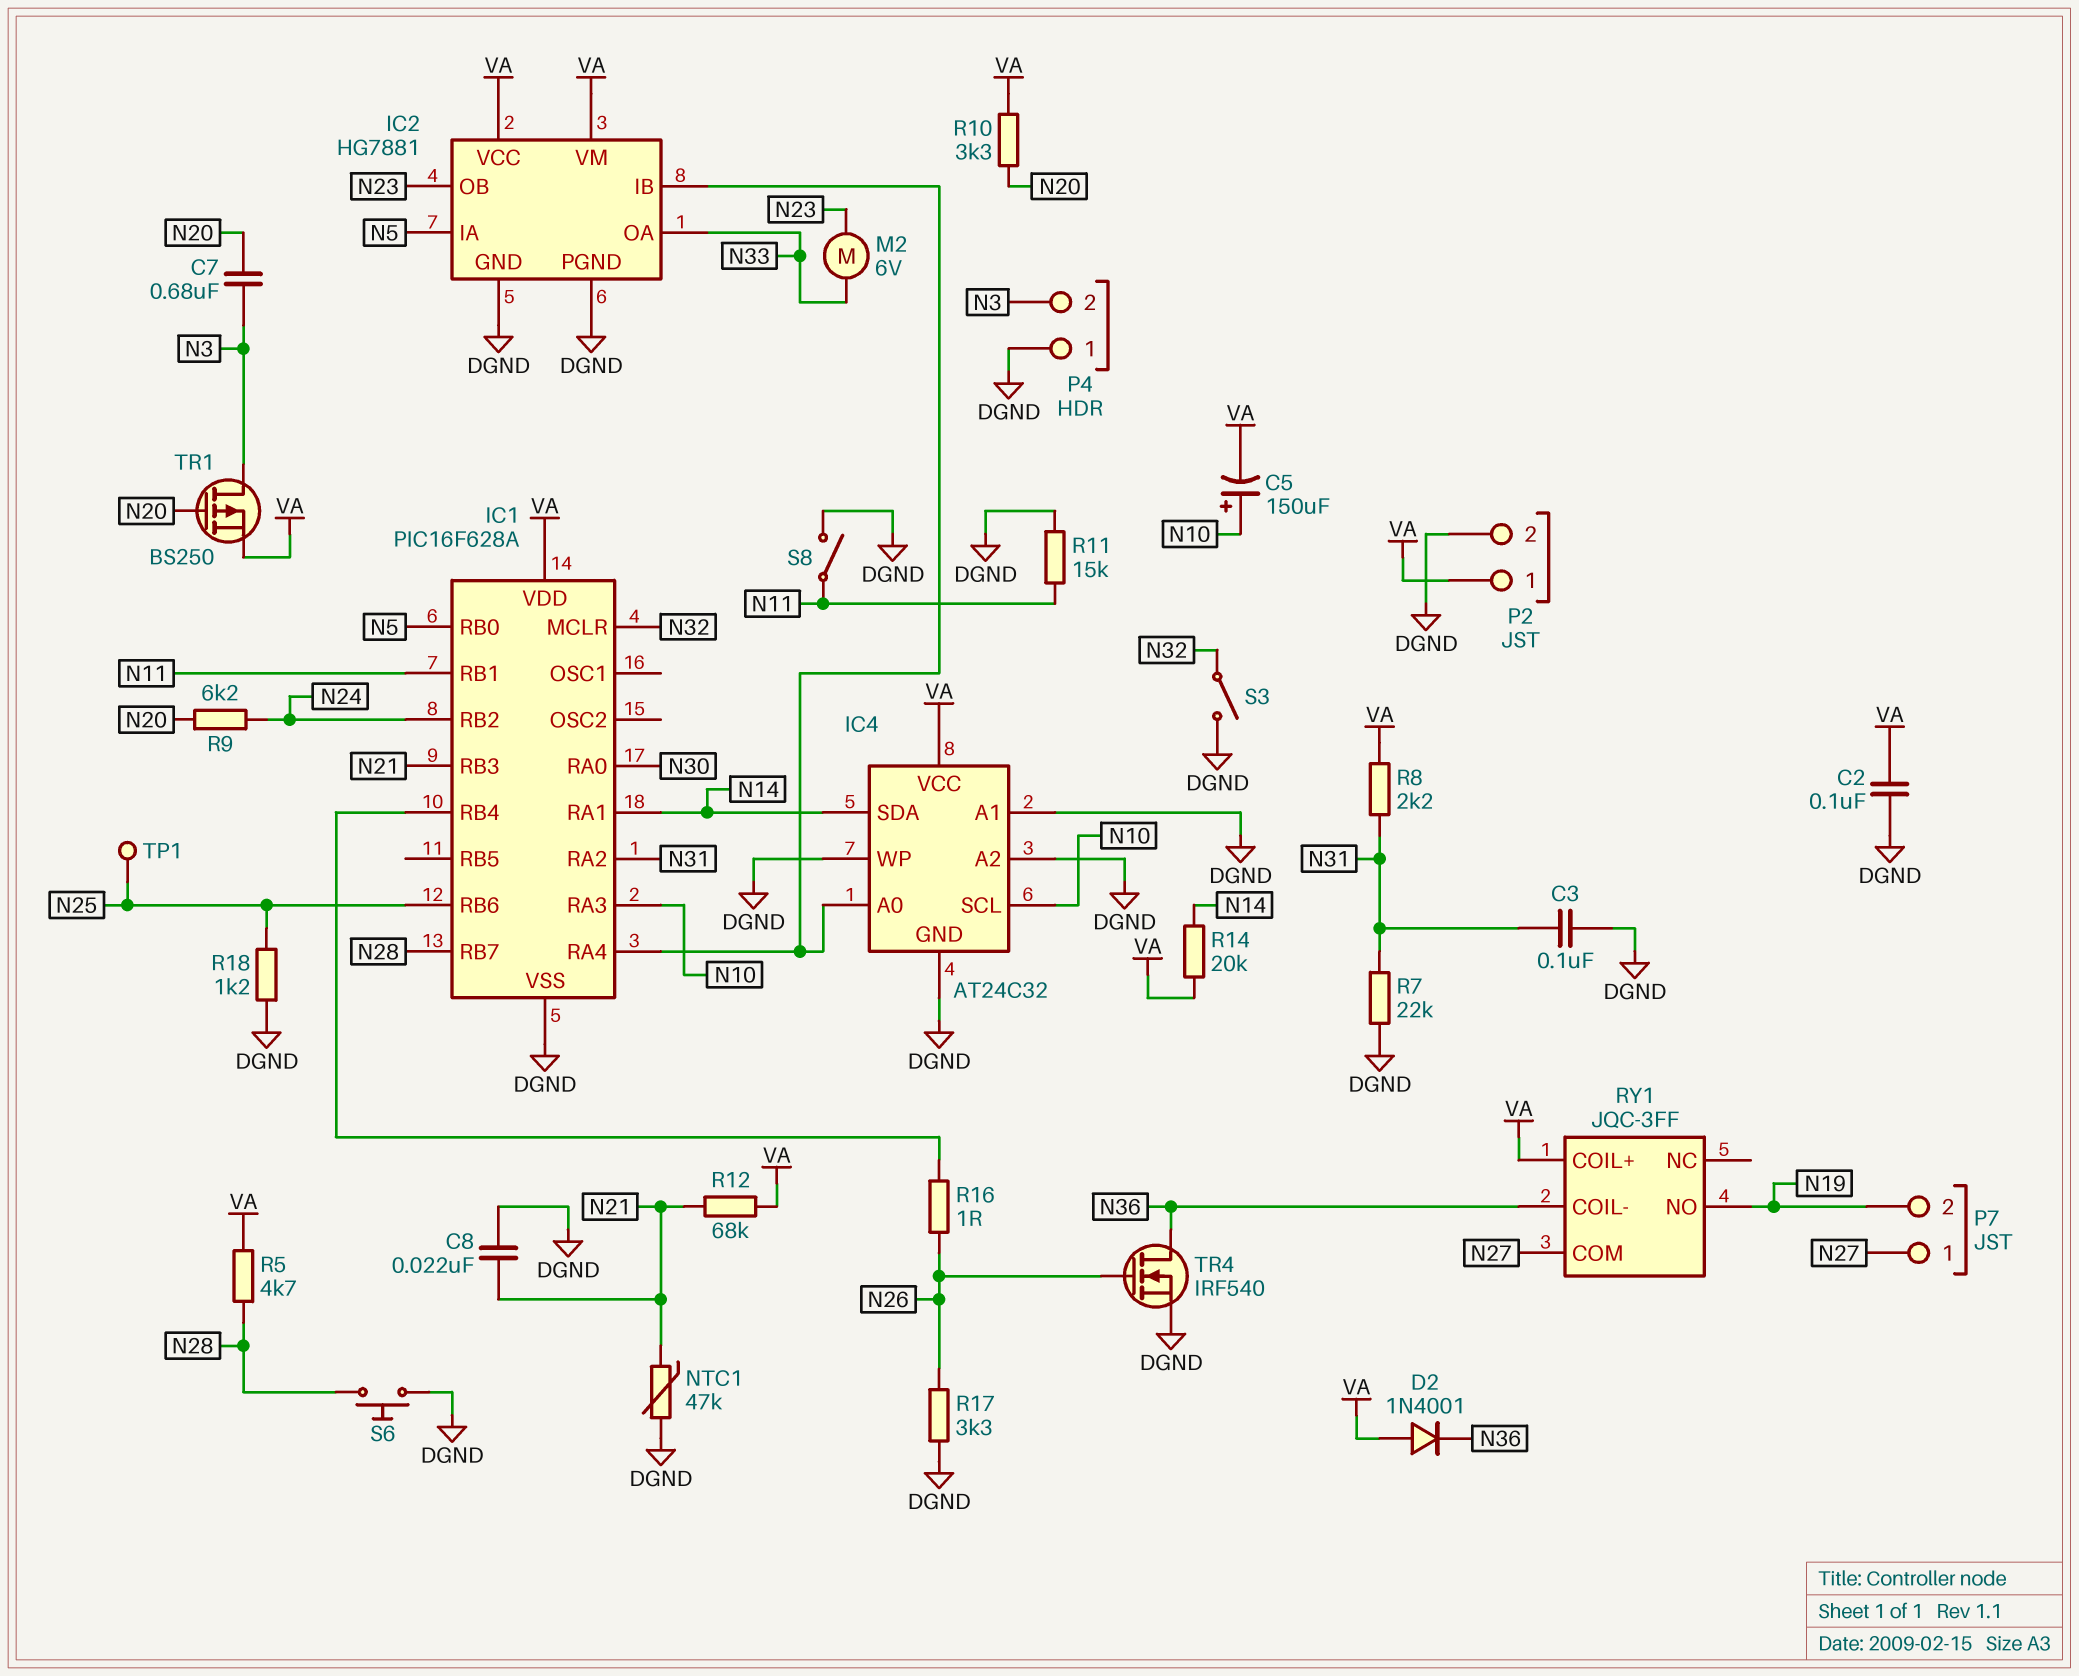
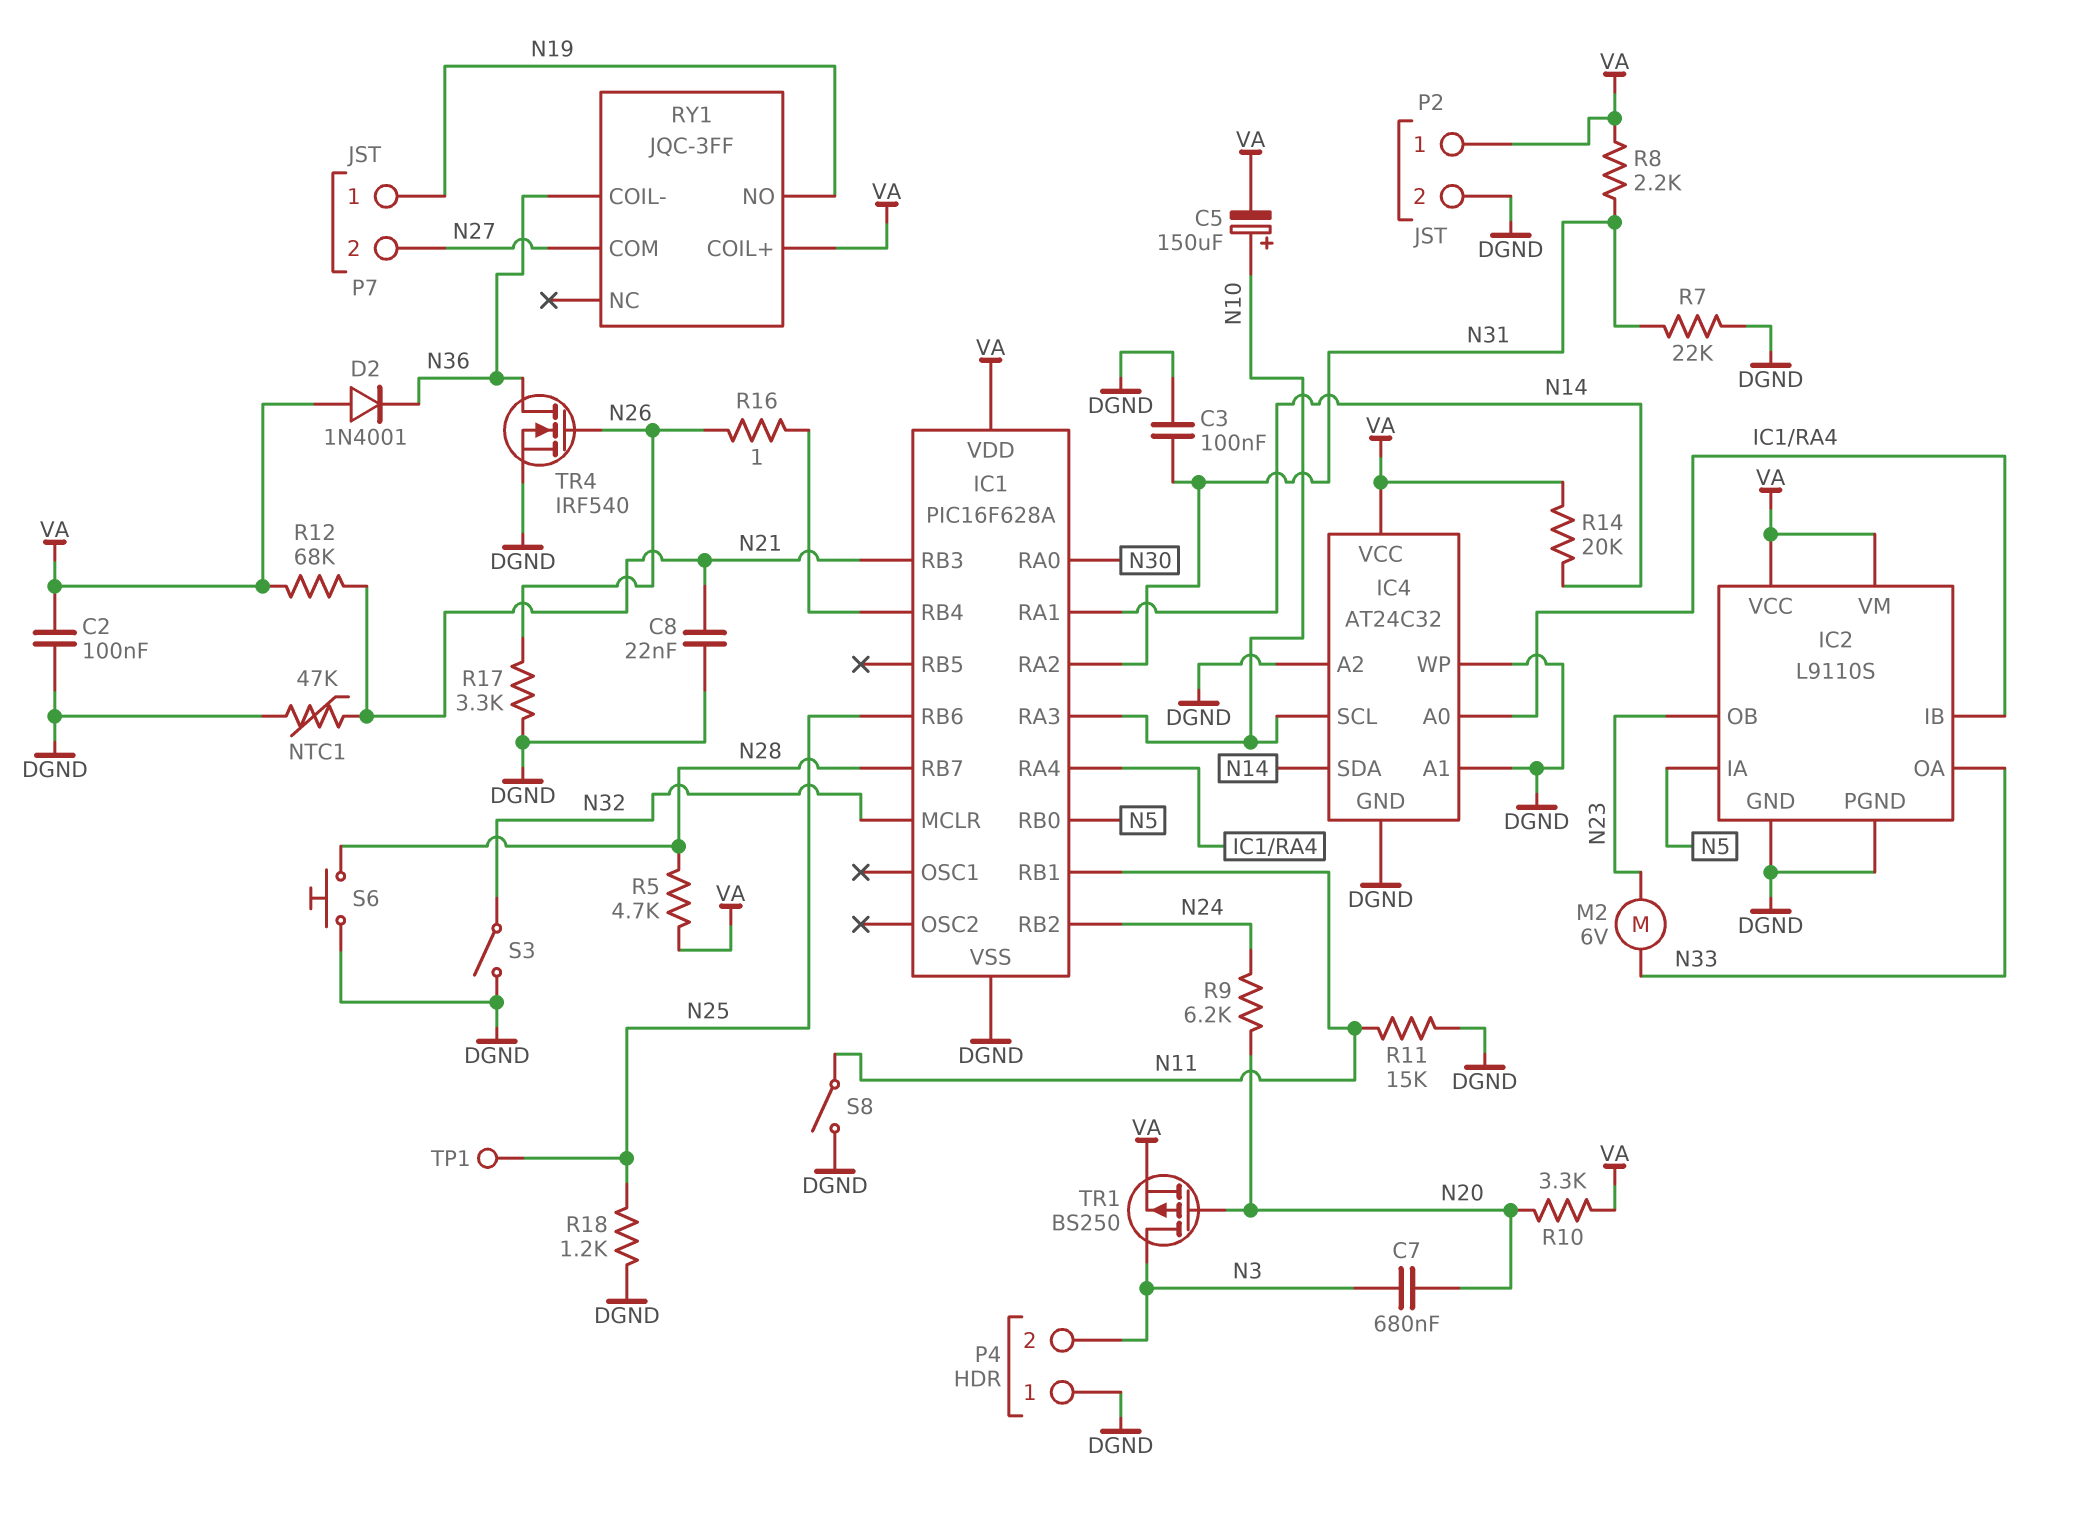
IC2: HG7881 -> L9110S
P7 pin 1: N27 -> N19
P7 pin 2: N19 -> N27

